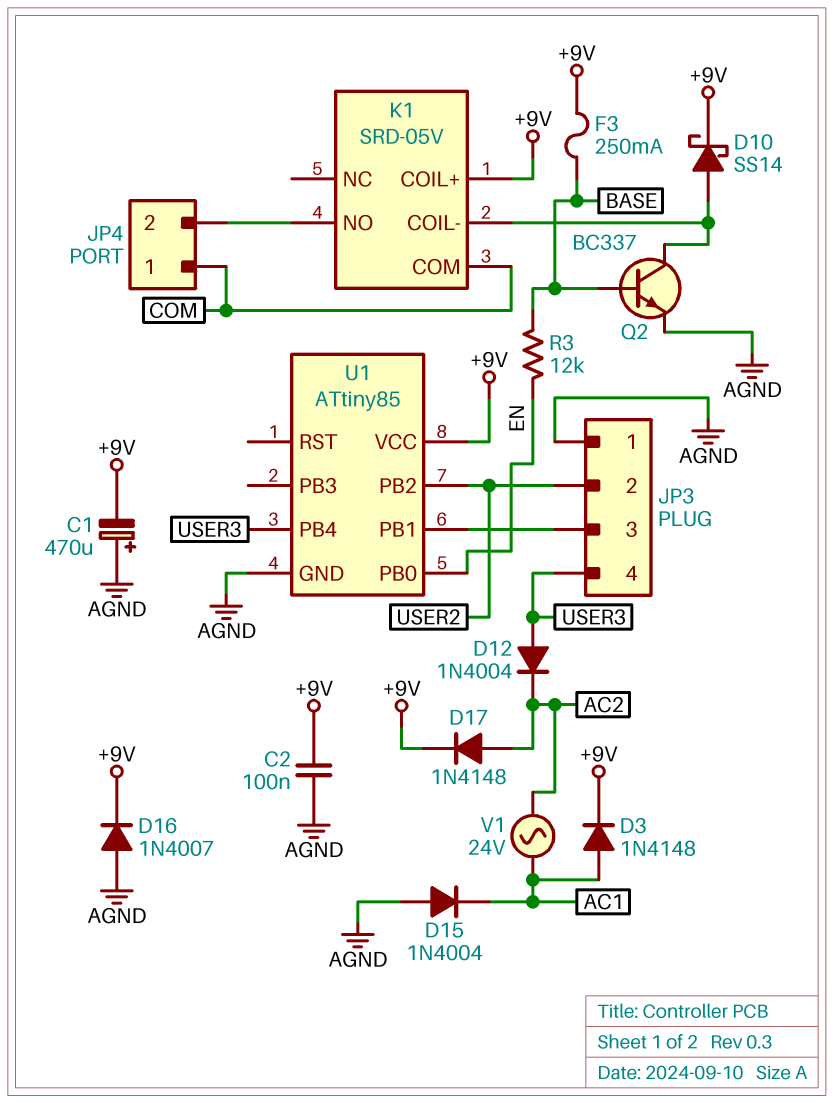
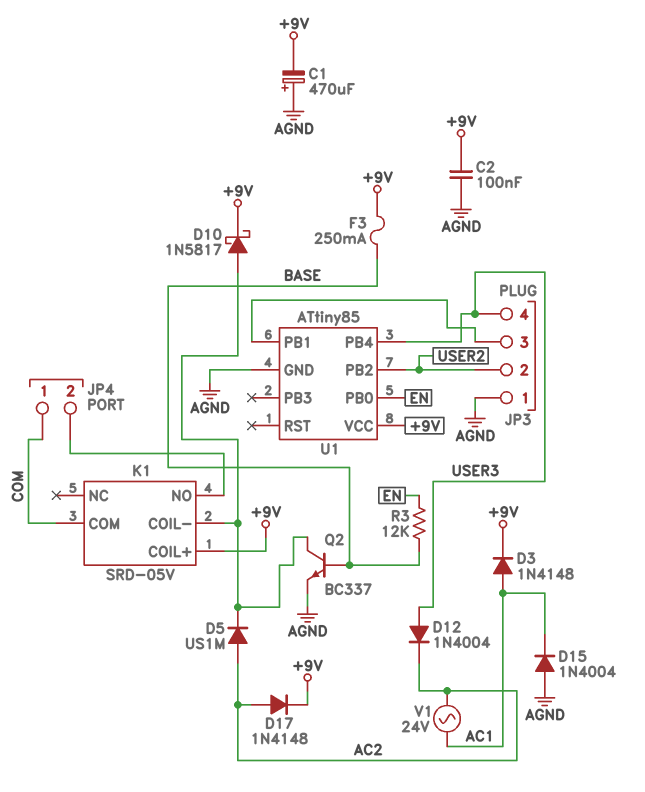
D5: none -> diode US1M (A AC2, K K1/COIL-)
D10: schottky SS14 (A K1/COIL-, K +9V) -> schottky 1N5817 (A K1/COIL-, K +9V)
D16: diode 1N4007 (A AGND, K +9V) -> none

